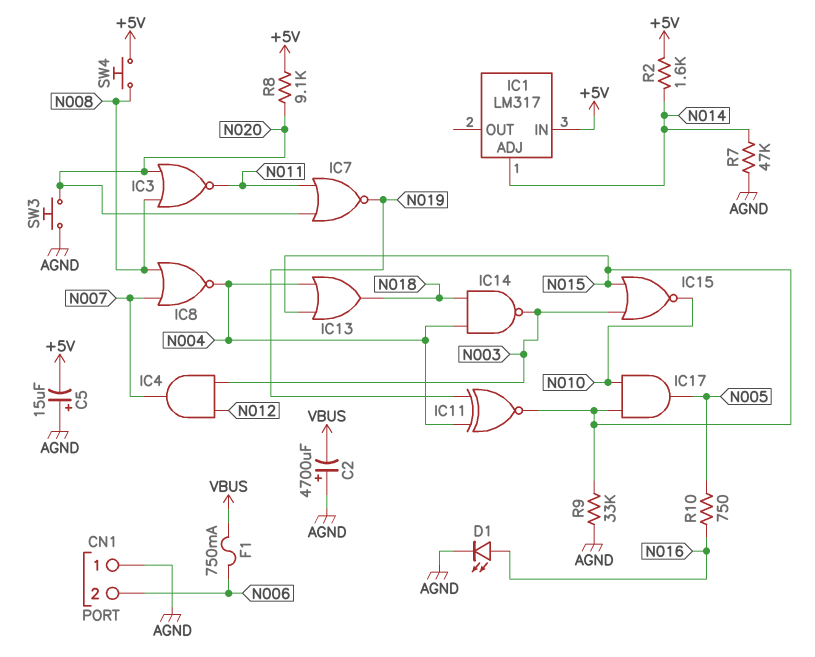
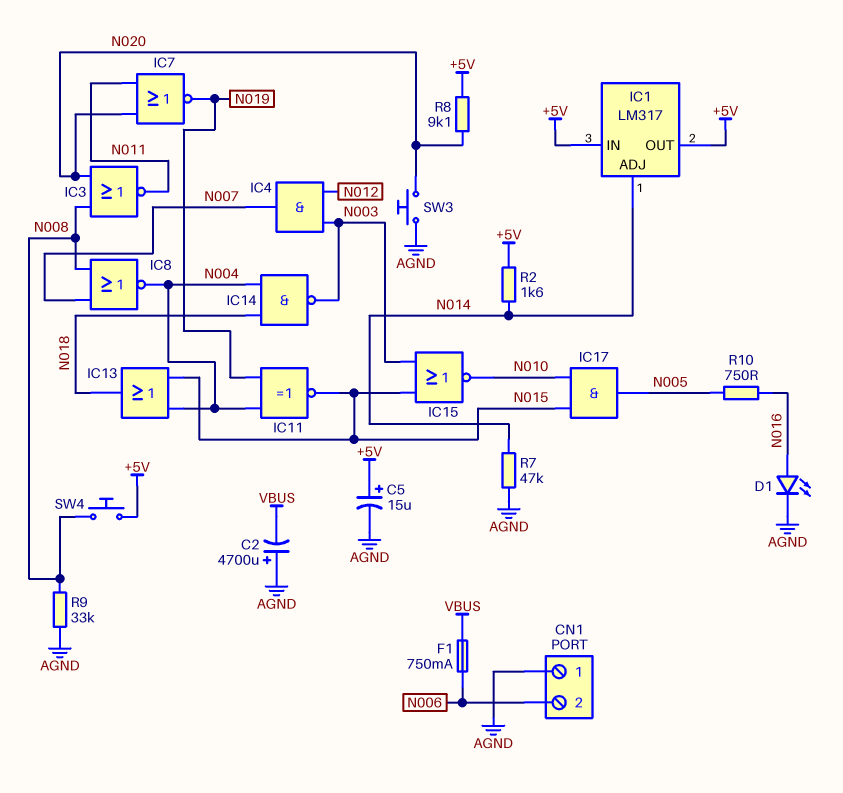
C5: 15uF (plus AGND, minus +5V) -> 15uF (plus +5V, minus AGND)
IC1 pin OUT: none -> +5V
R9: 33k (AGND, N015) -> 33k (AGND, N008)

